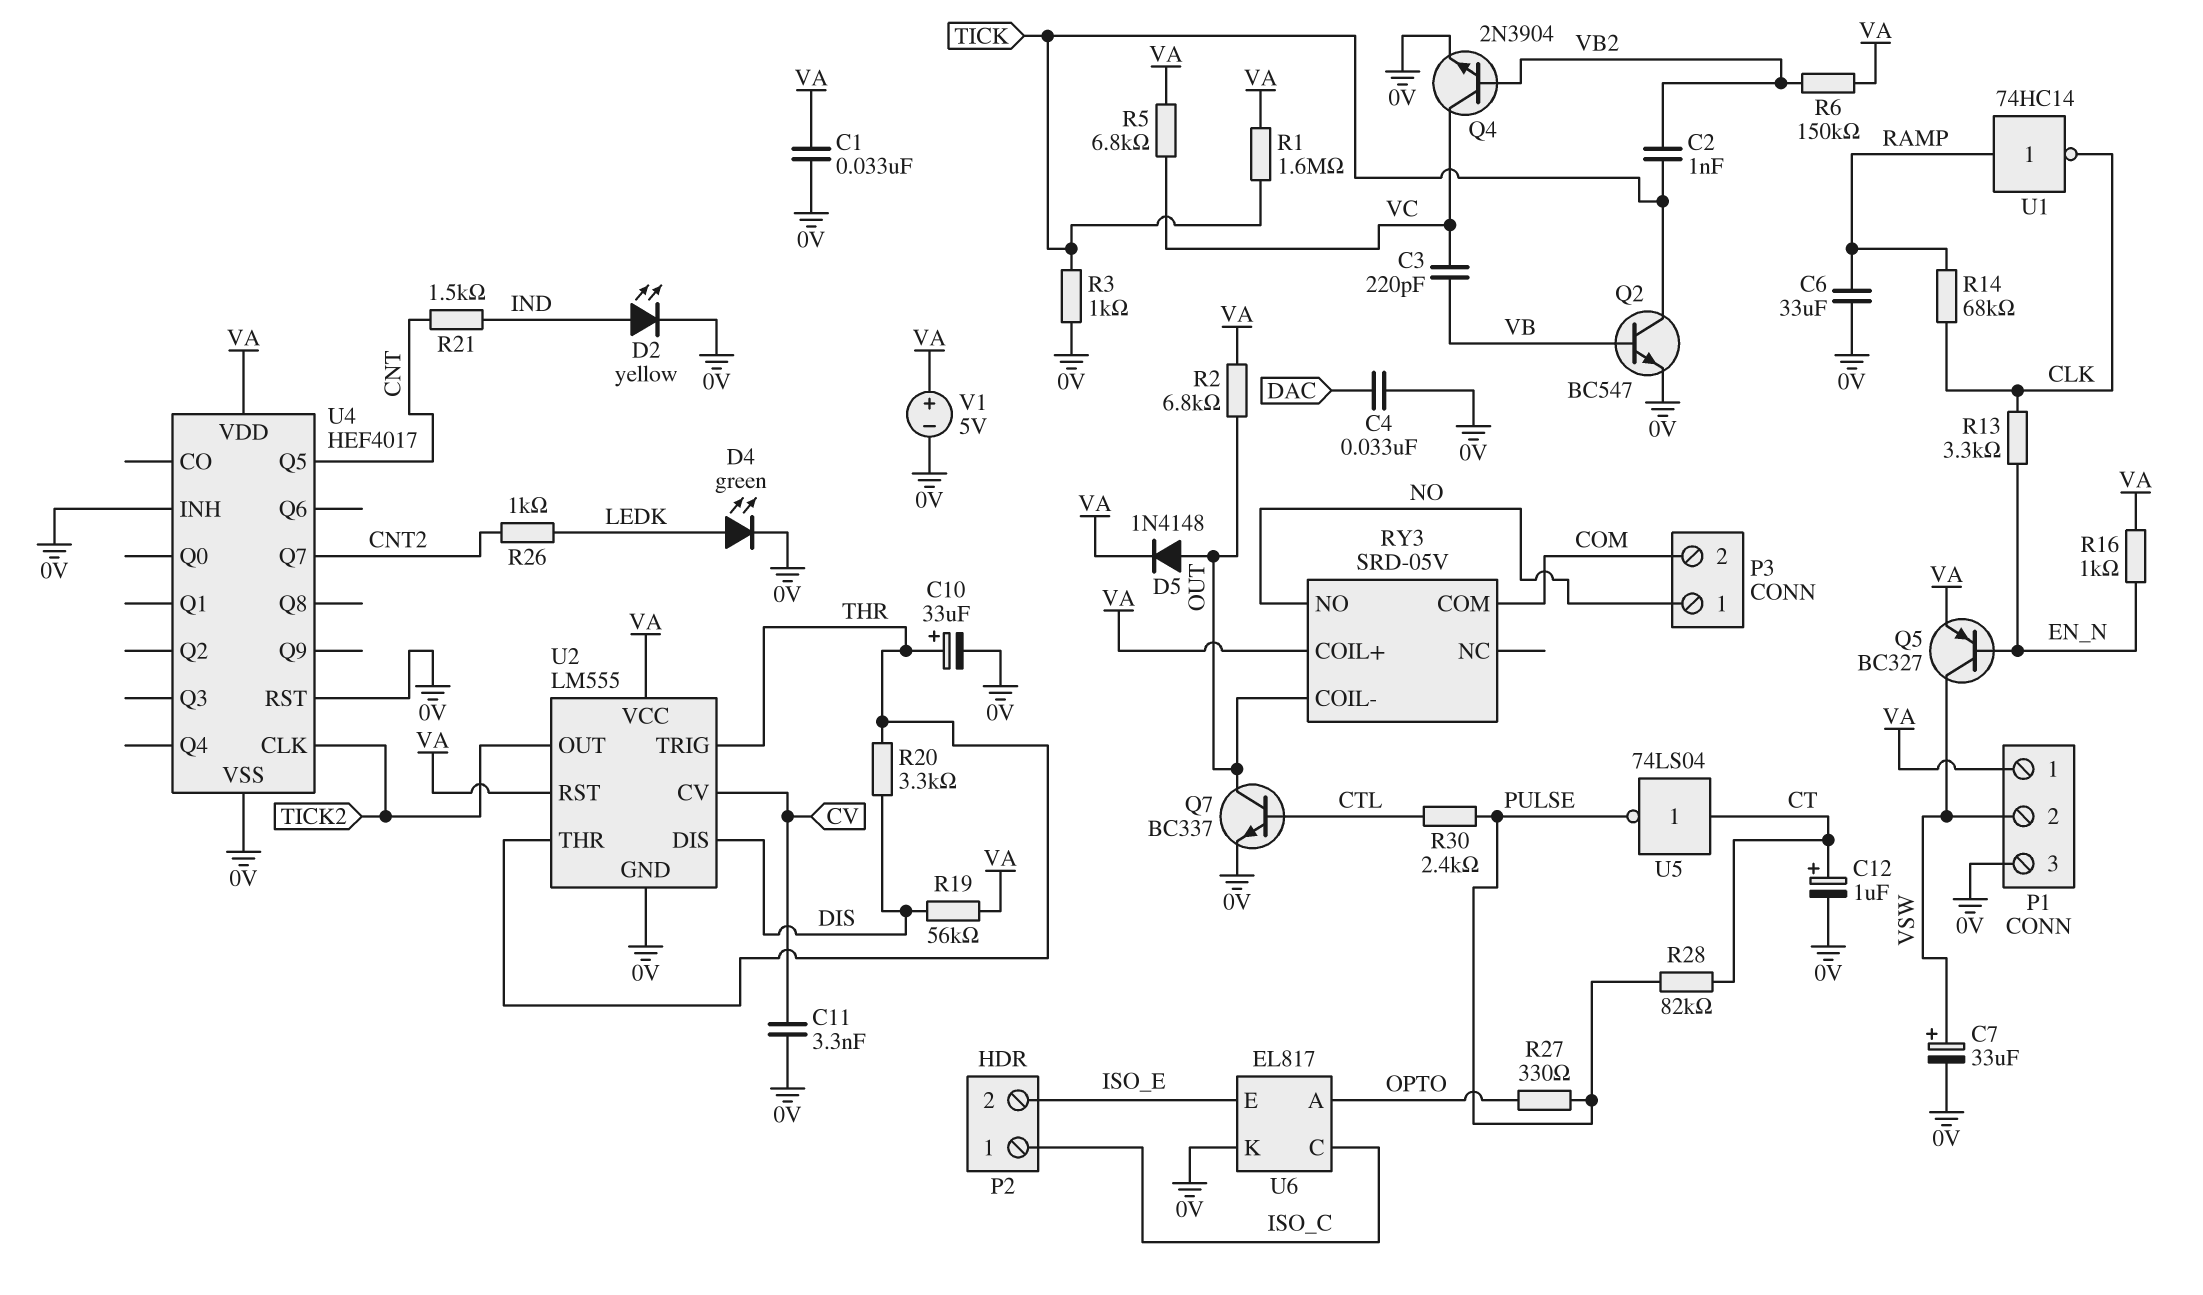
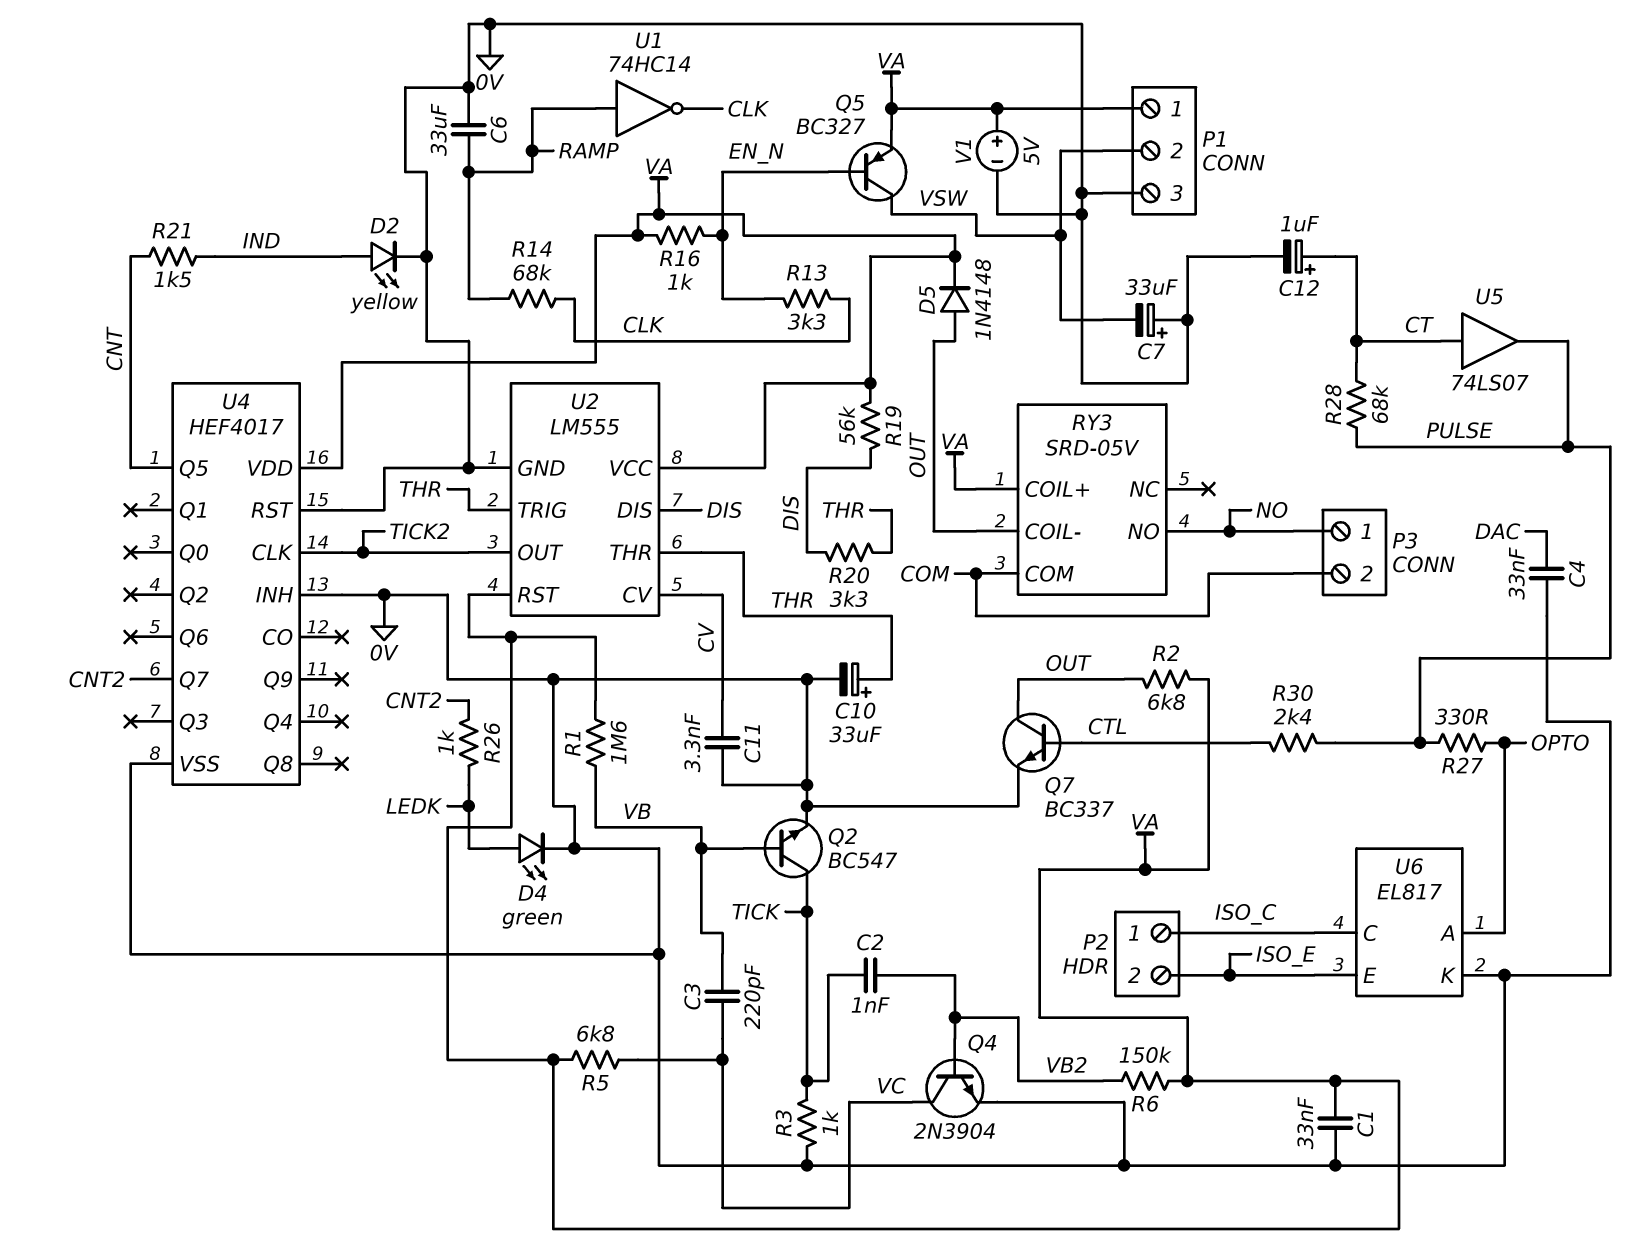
C7: 33uF (plus VSW, minus 0V) -> 33uF (plus 0V, minus VSW)
R1: 1.6M (TICK, VA) -> 1.6M (VA, VB)
R28: 82k (CT, PULSE) -> 68k (CT, PULSE)
U5: NOT 74LS04 (in CT, out PULSE) -> buffer 74LS07 (in CT, out PULSE)

